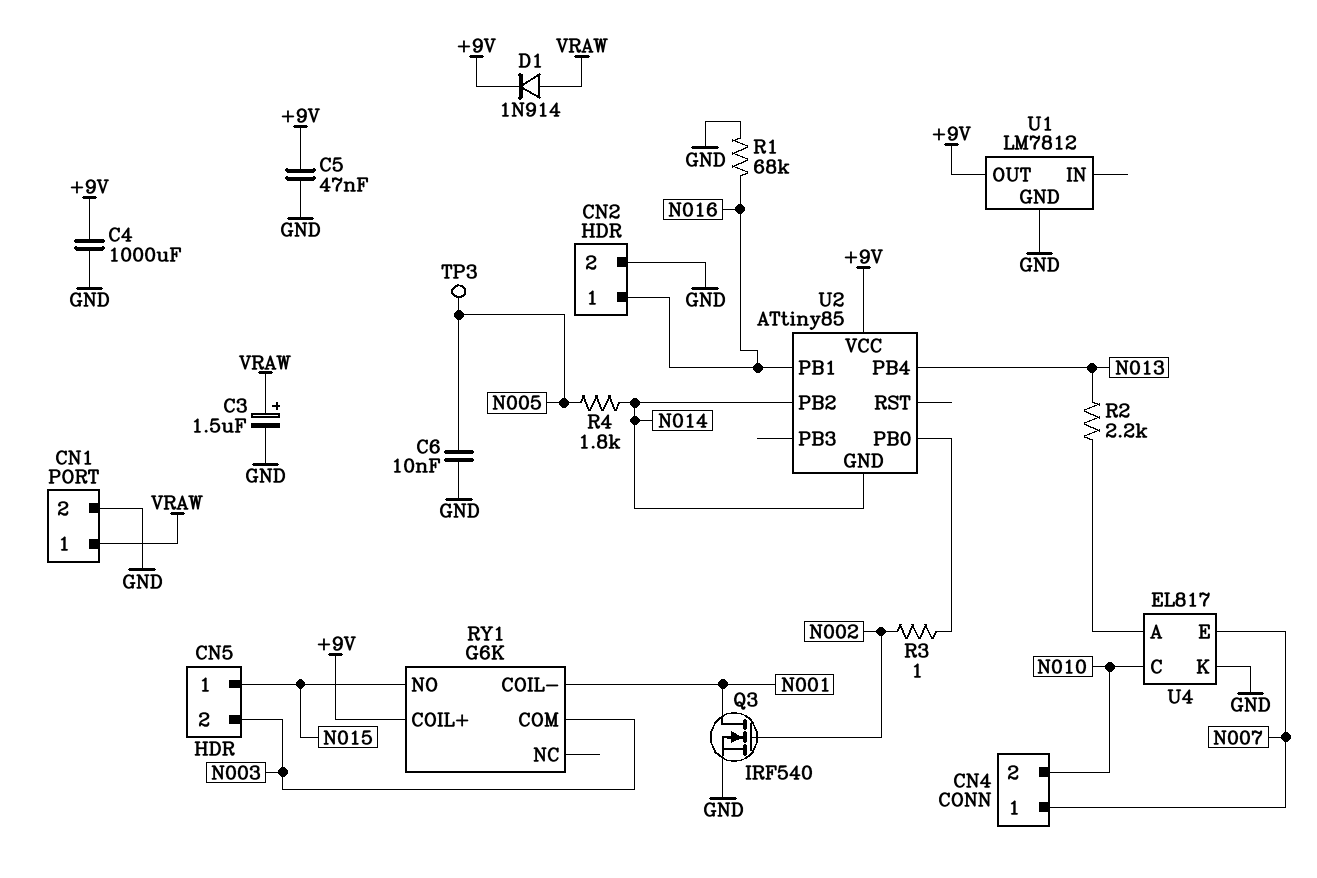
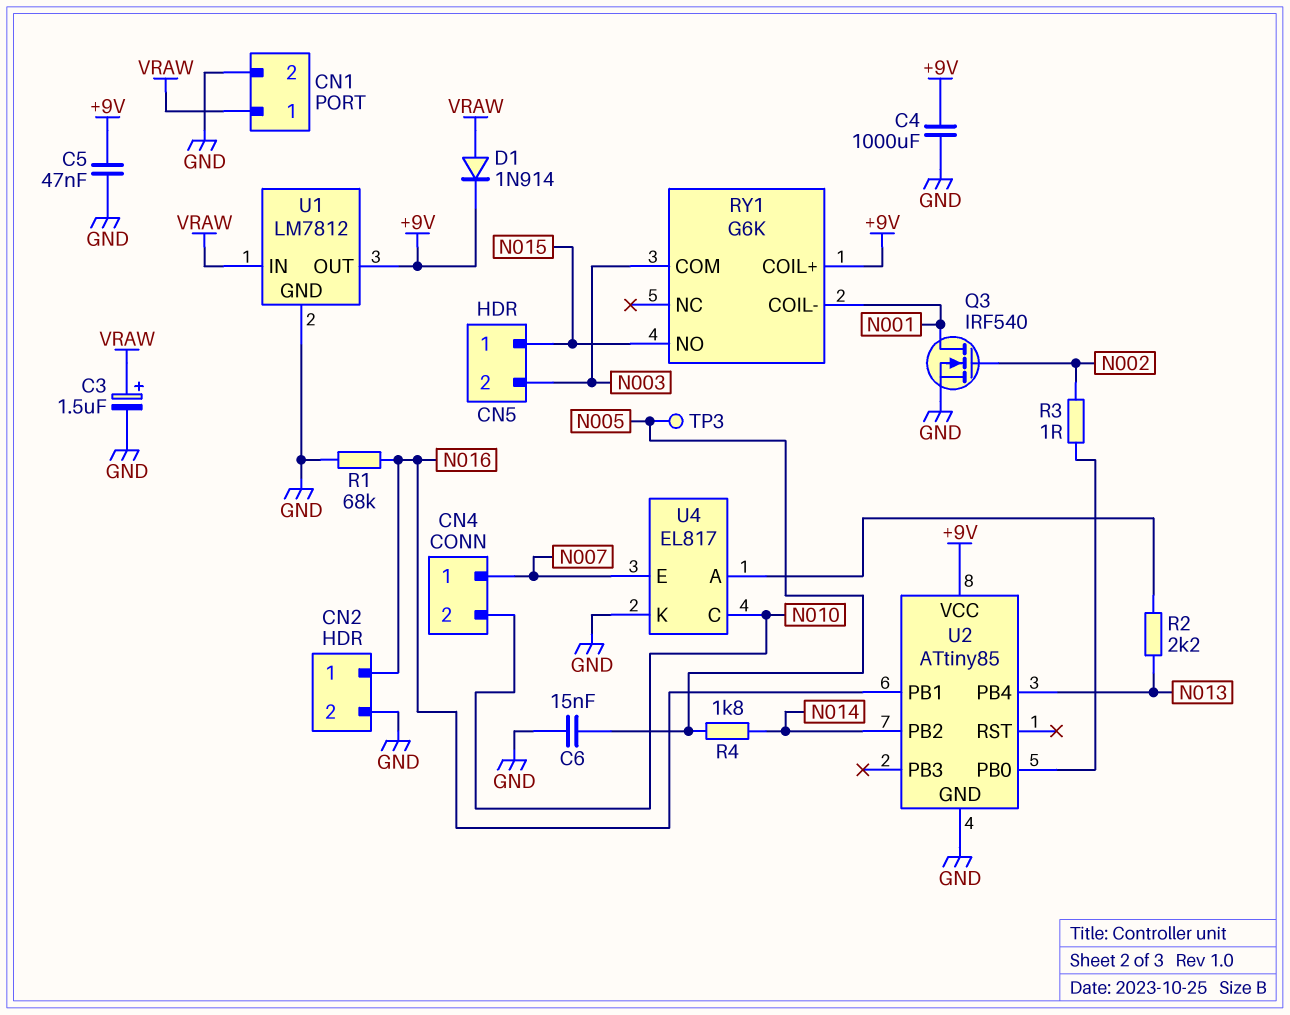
C6: 10nF (GND, N005) -> 15nF (GND, N005)
U1 pin IN: none -> VRAW
U2 pin GND: N014 -> GND

